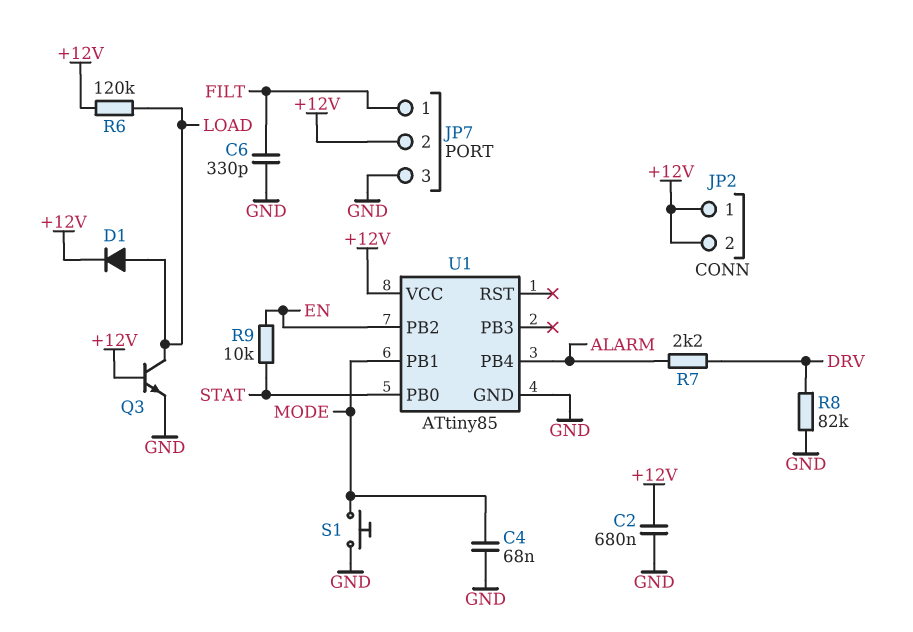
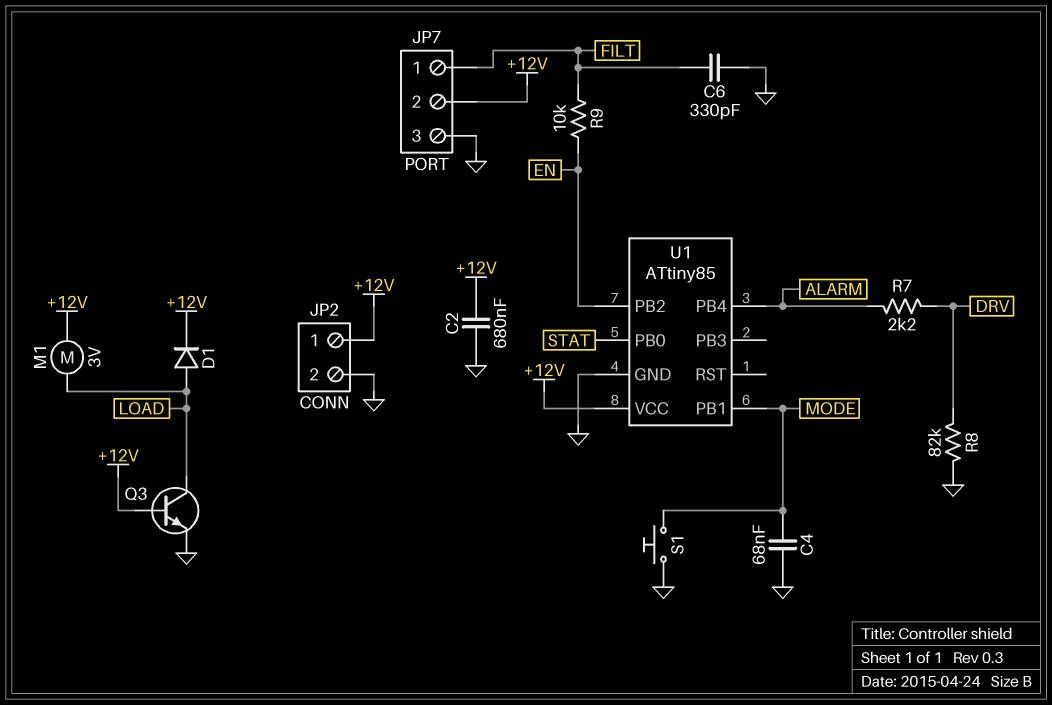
JP2 pin 2: +12V -> GND
M1: none -> motor 3V (+12V, LOAD)
R6: 120k (+12V, LOAD) -> none
R9: 10k (EN, STAT) -> 10k (EN, FILT)

